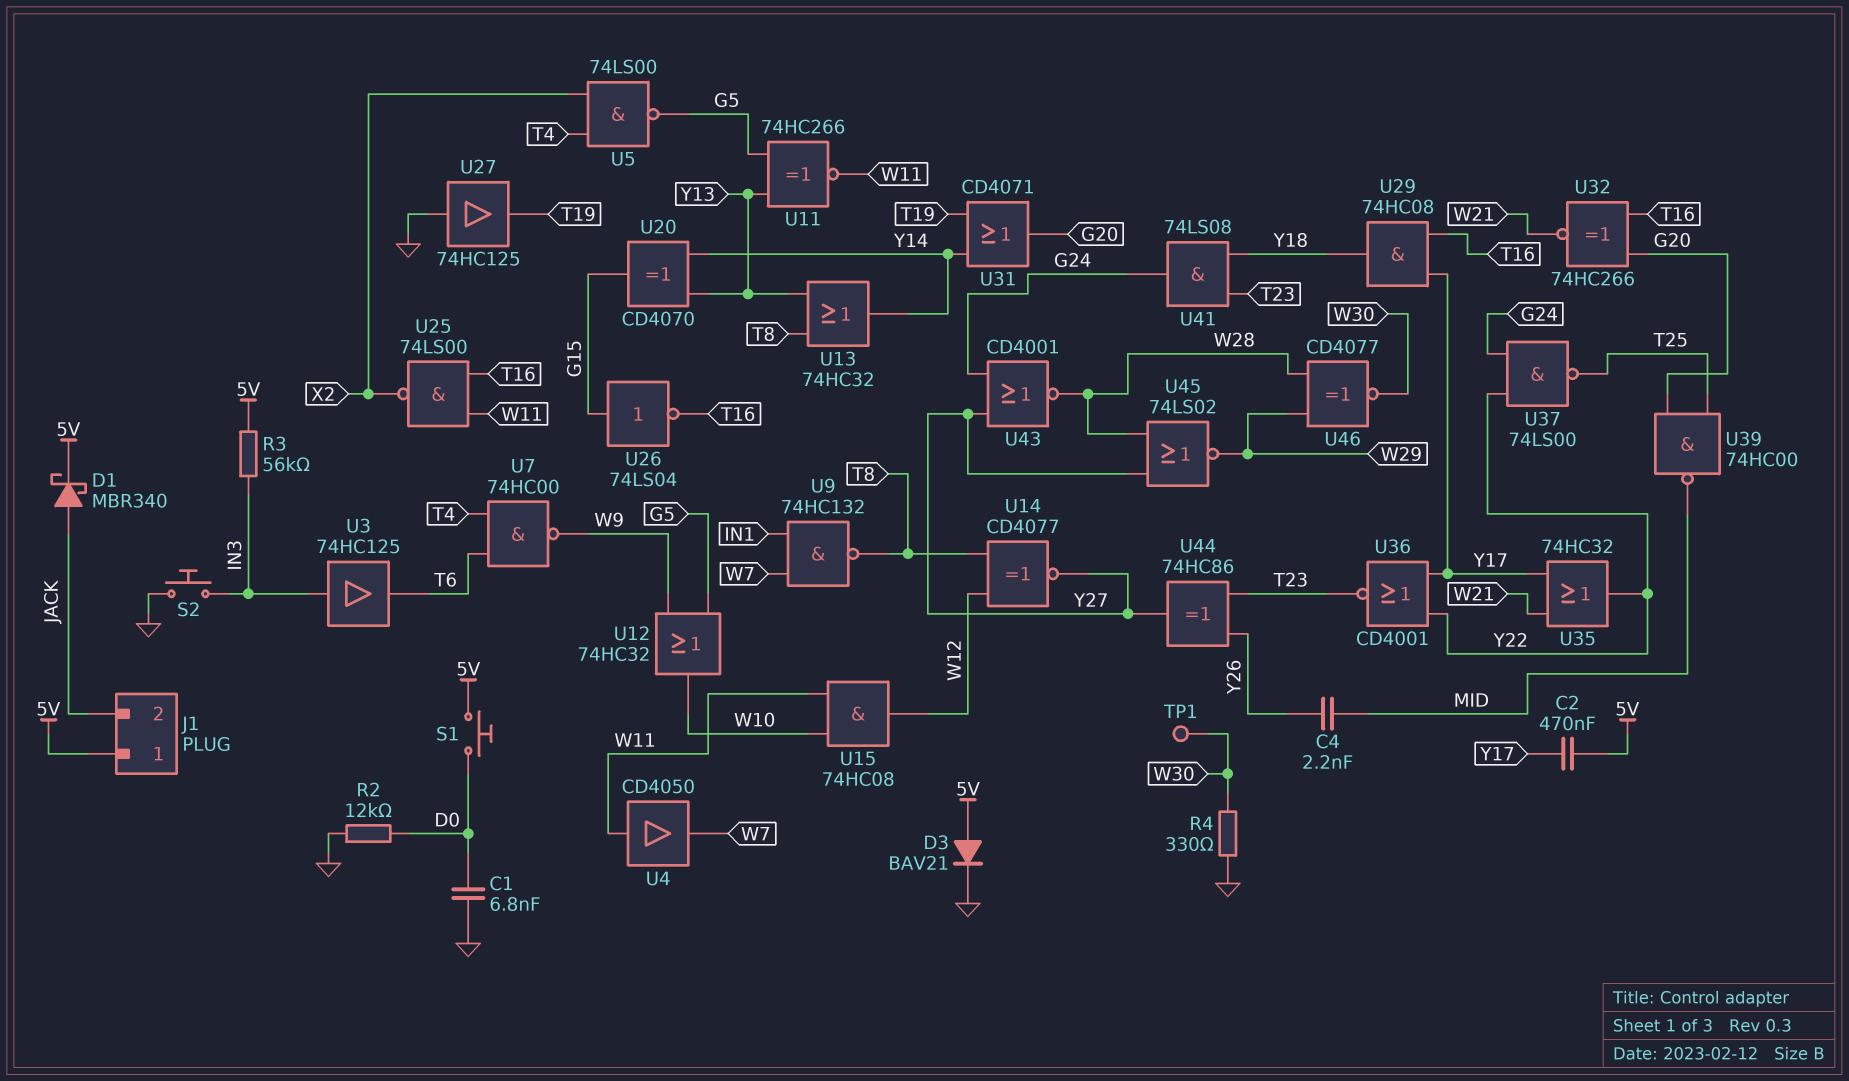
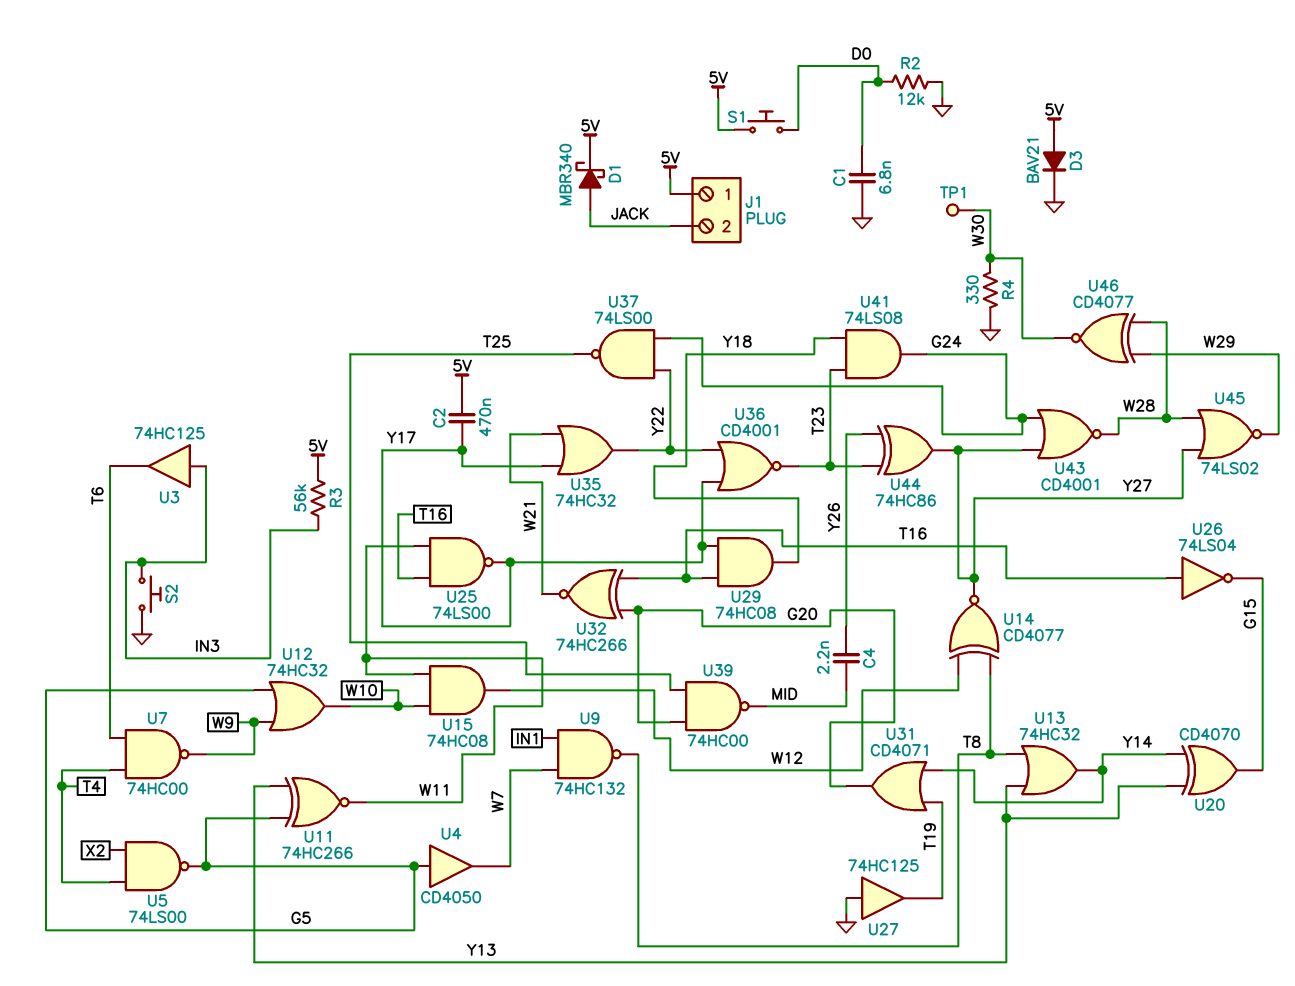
U4: buffer CD4050 (in W11, out W7) -> buffer CD4050 (in G5, out W7)
U25: NAND 74LS00 (in T16, in W11, out X2) -> NAND 74LS00 (in T16, in W11, out Y17)
U26: NOT 74LS04 (in G15, out T16) -> NOT 74LS04 (in T16, out G15)

